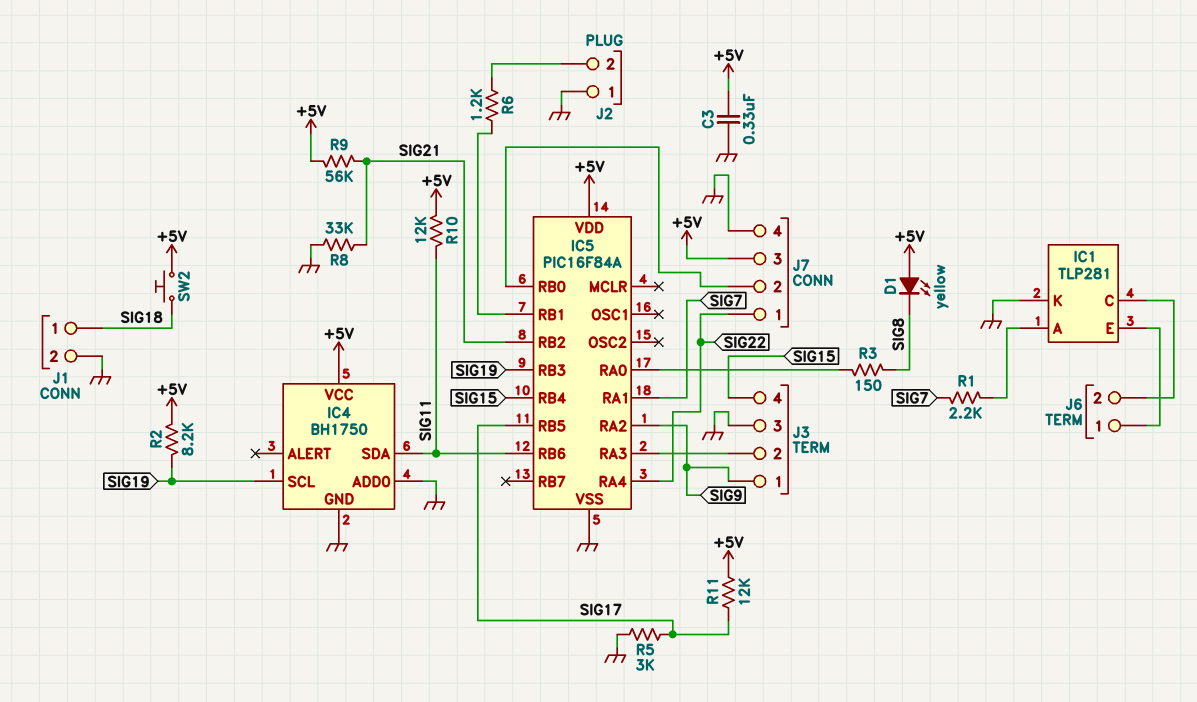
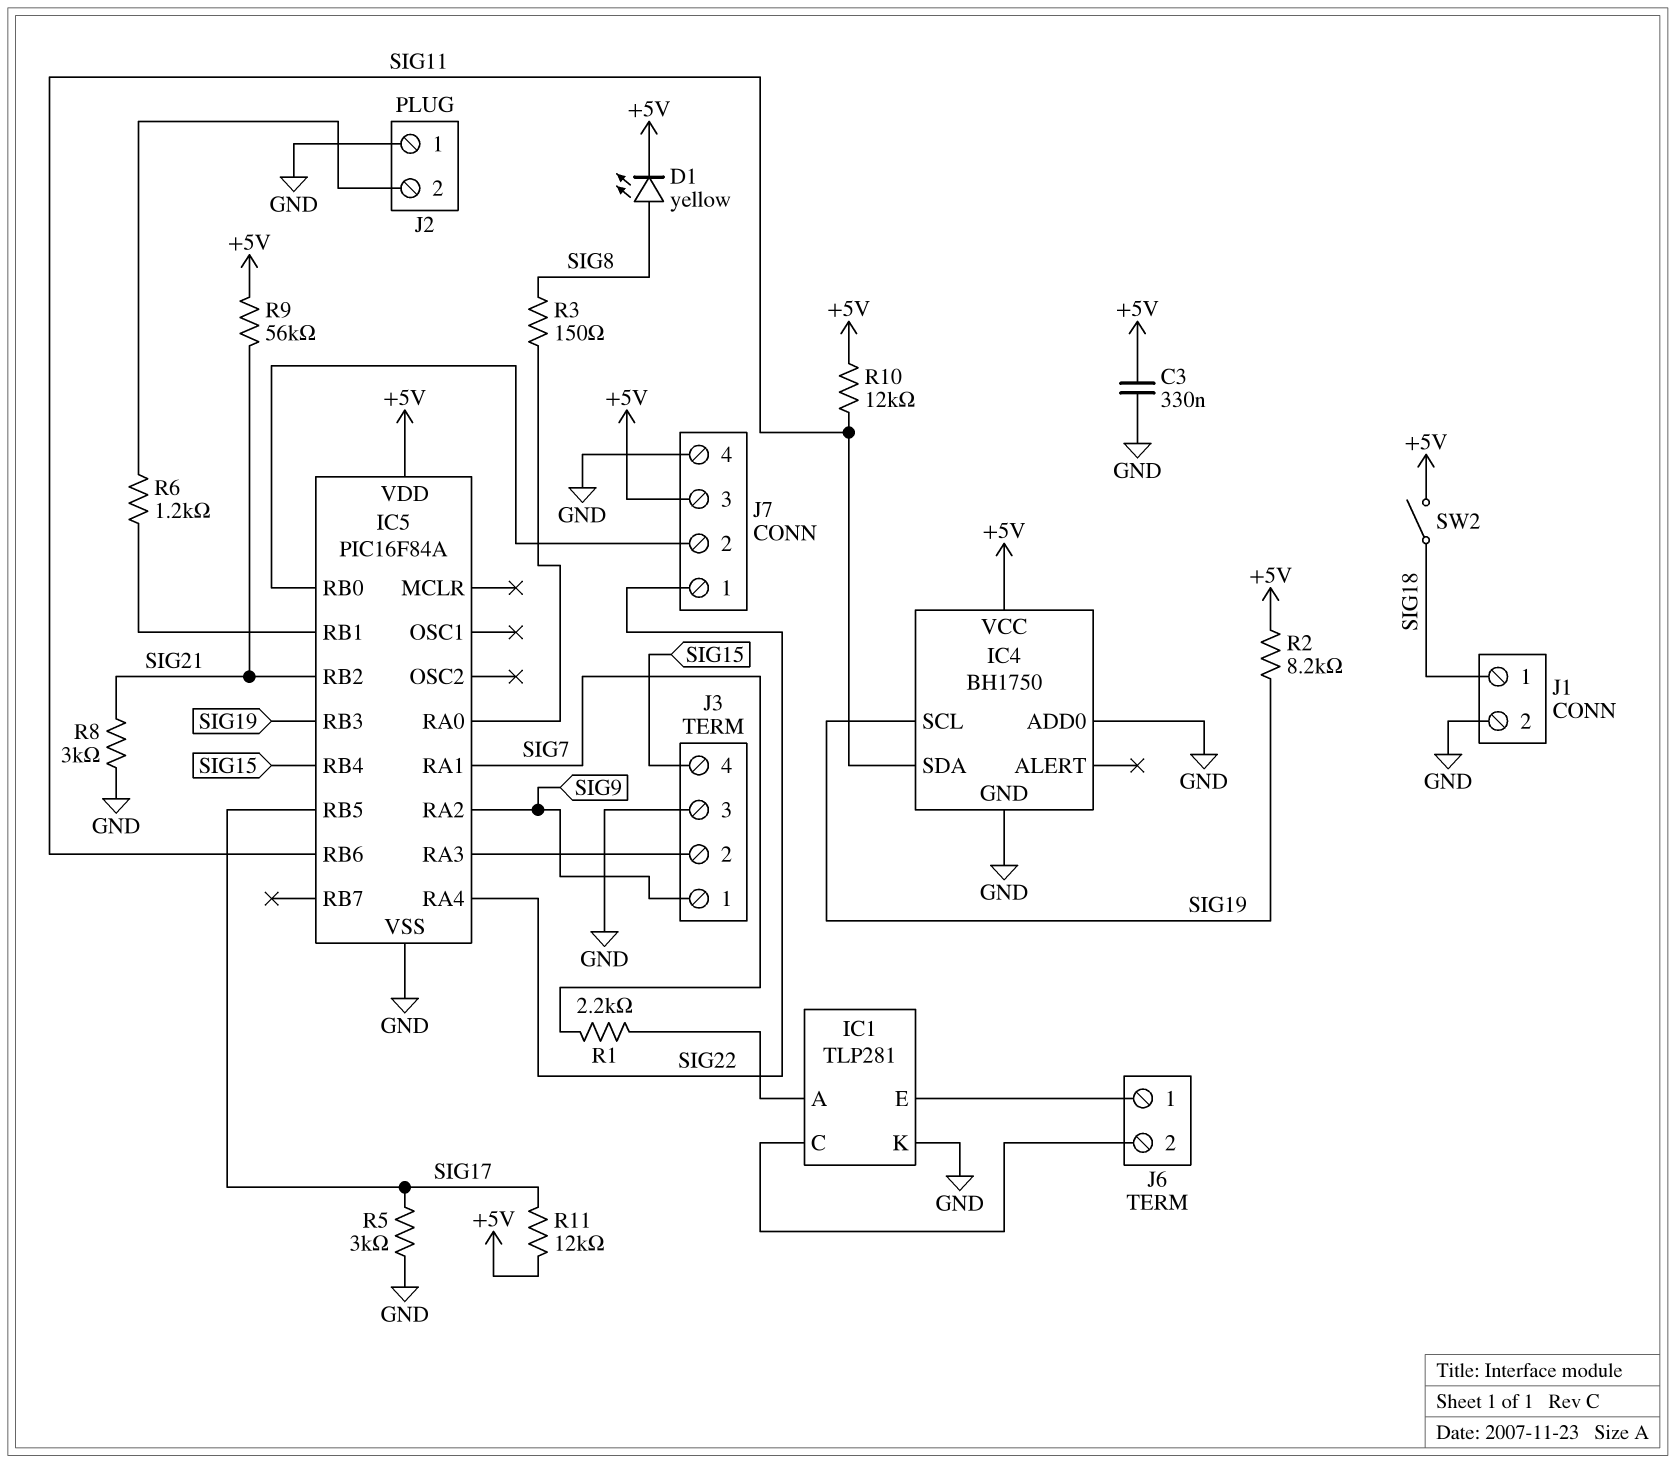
D1: LED yellow (A +5V, K SIG8) -> LED yellow (A SIG8, K +5V)
R8: 33k (GND, SIG21) -> 3k (GND, SIG21)
SW2: button (+5V, SIG18) -> switch (+5V, SIG18)

